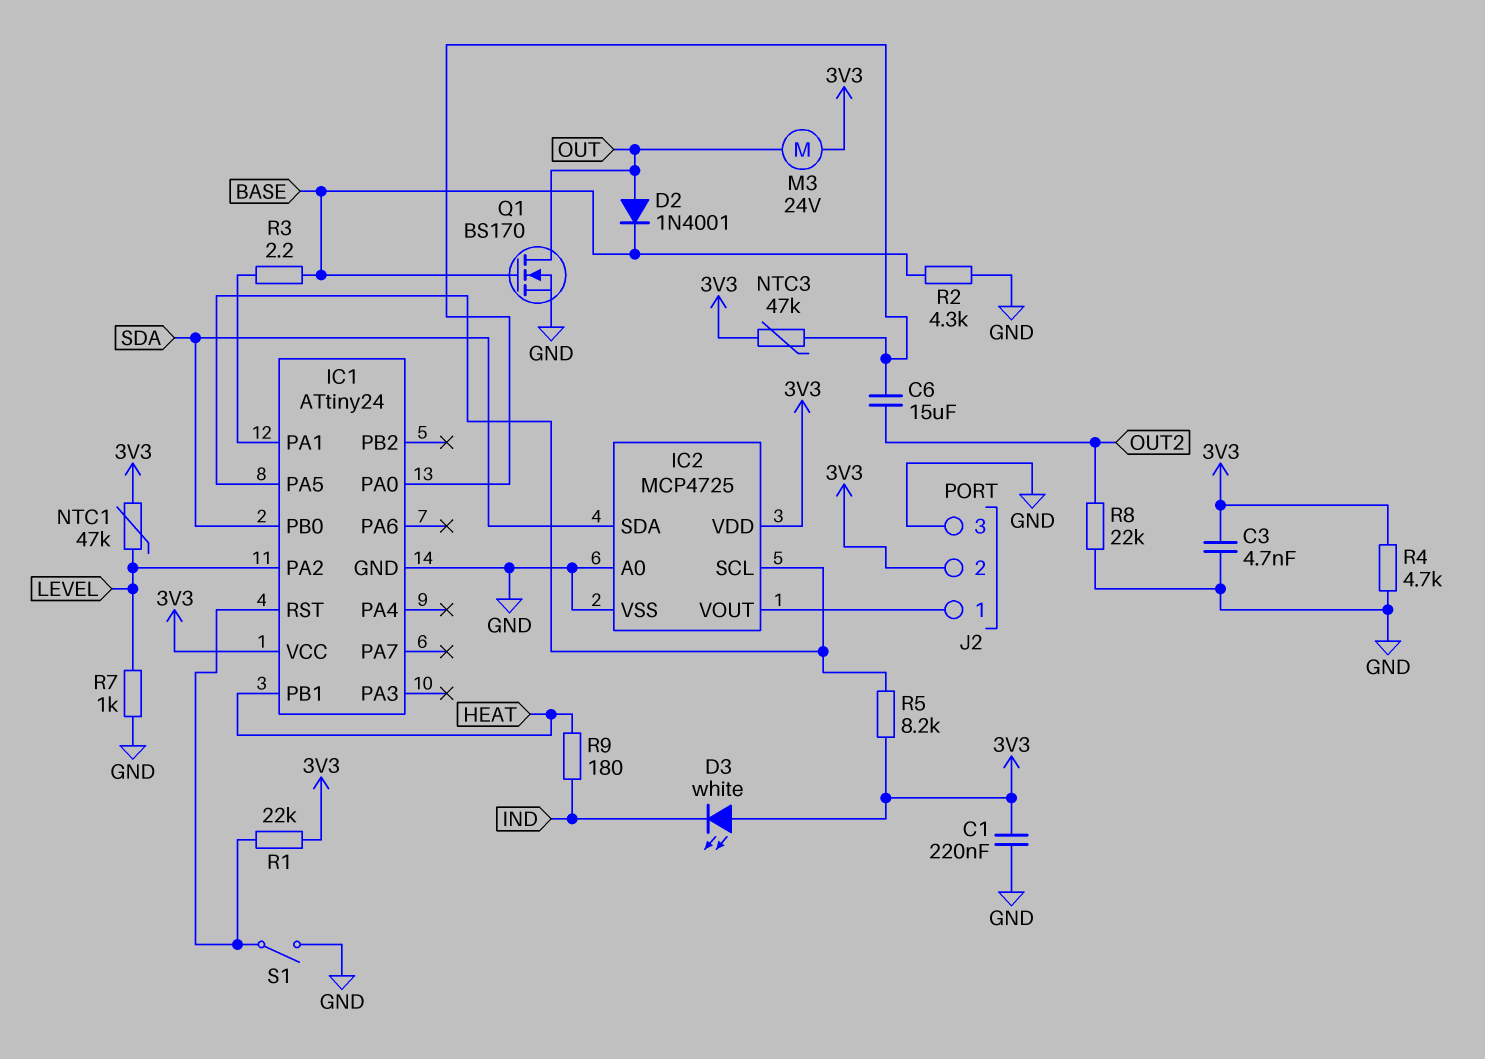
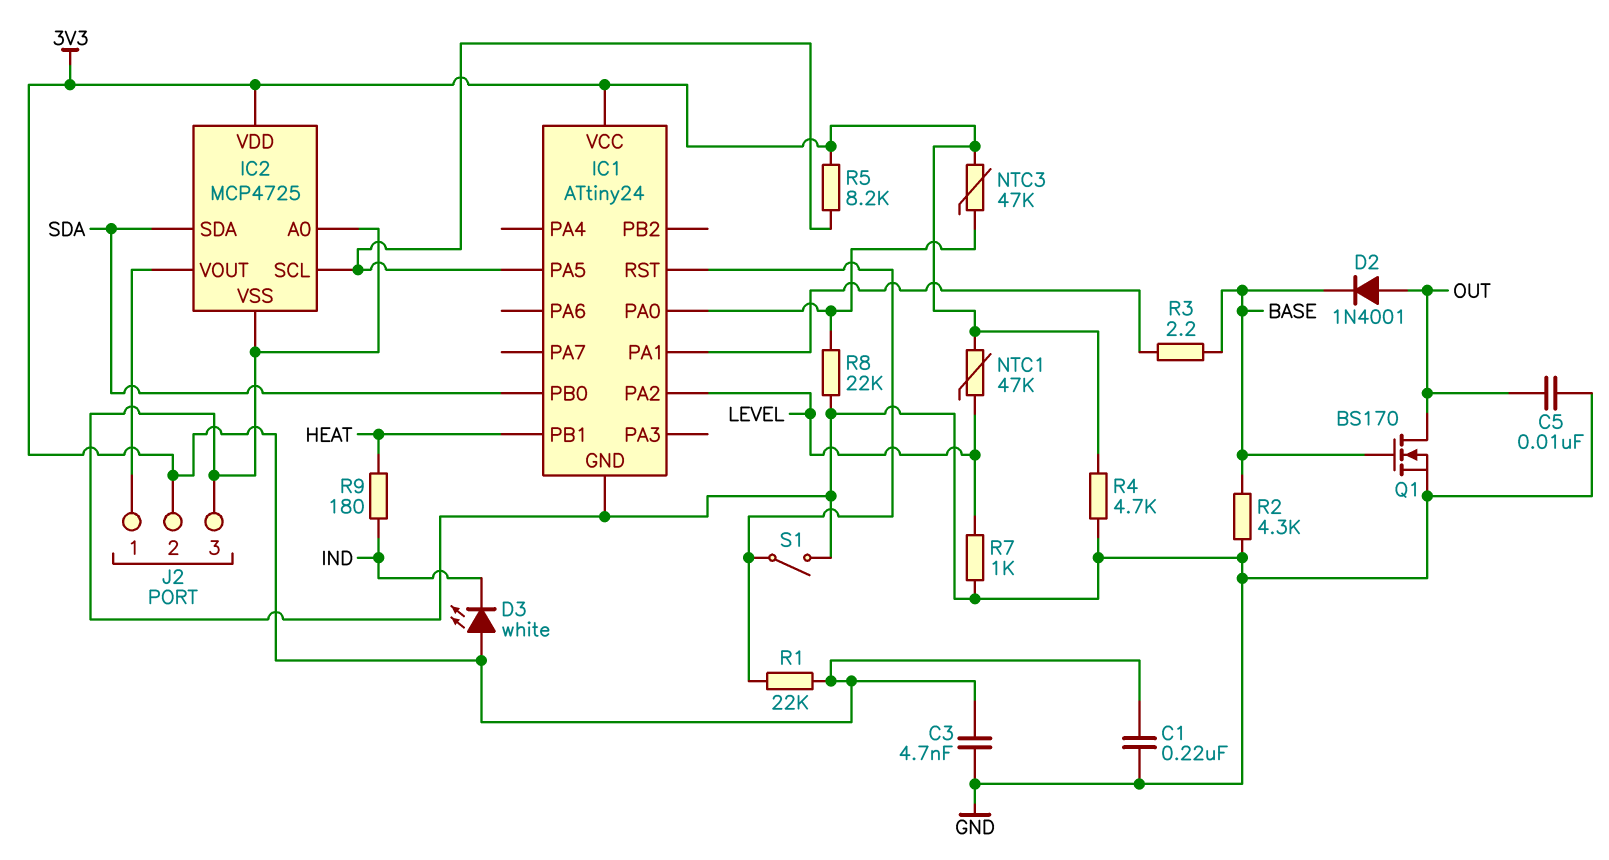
C5: none -> 10nF (GND, OUT)
C6: 15uF (IC1/PA0, OUT2) -> none
M3: motor 24V (3V3, OUT) -> none
R8: 22k (GND, OUT2) -> 22k (GND, IC1/PA0)

